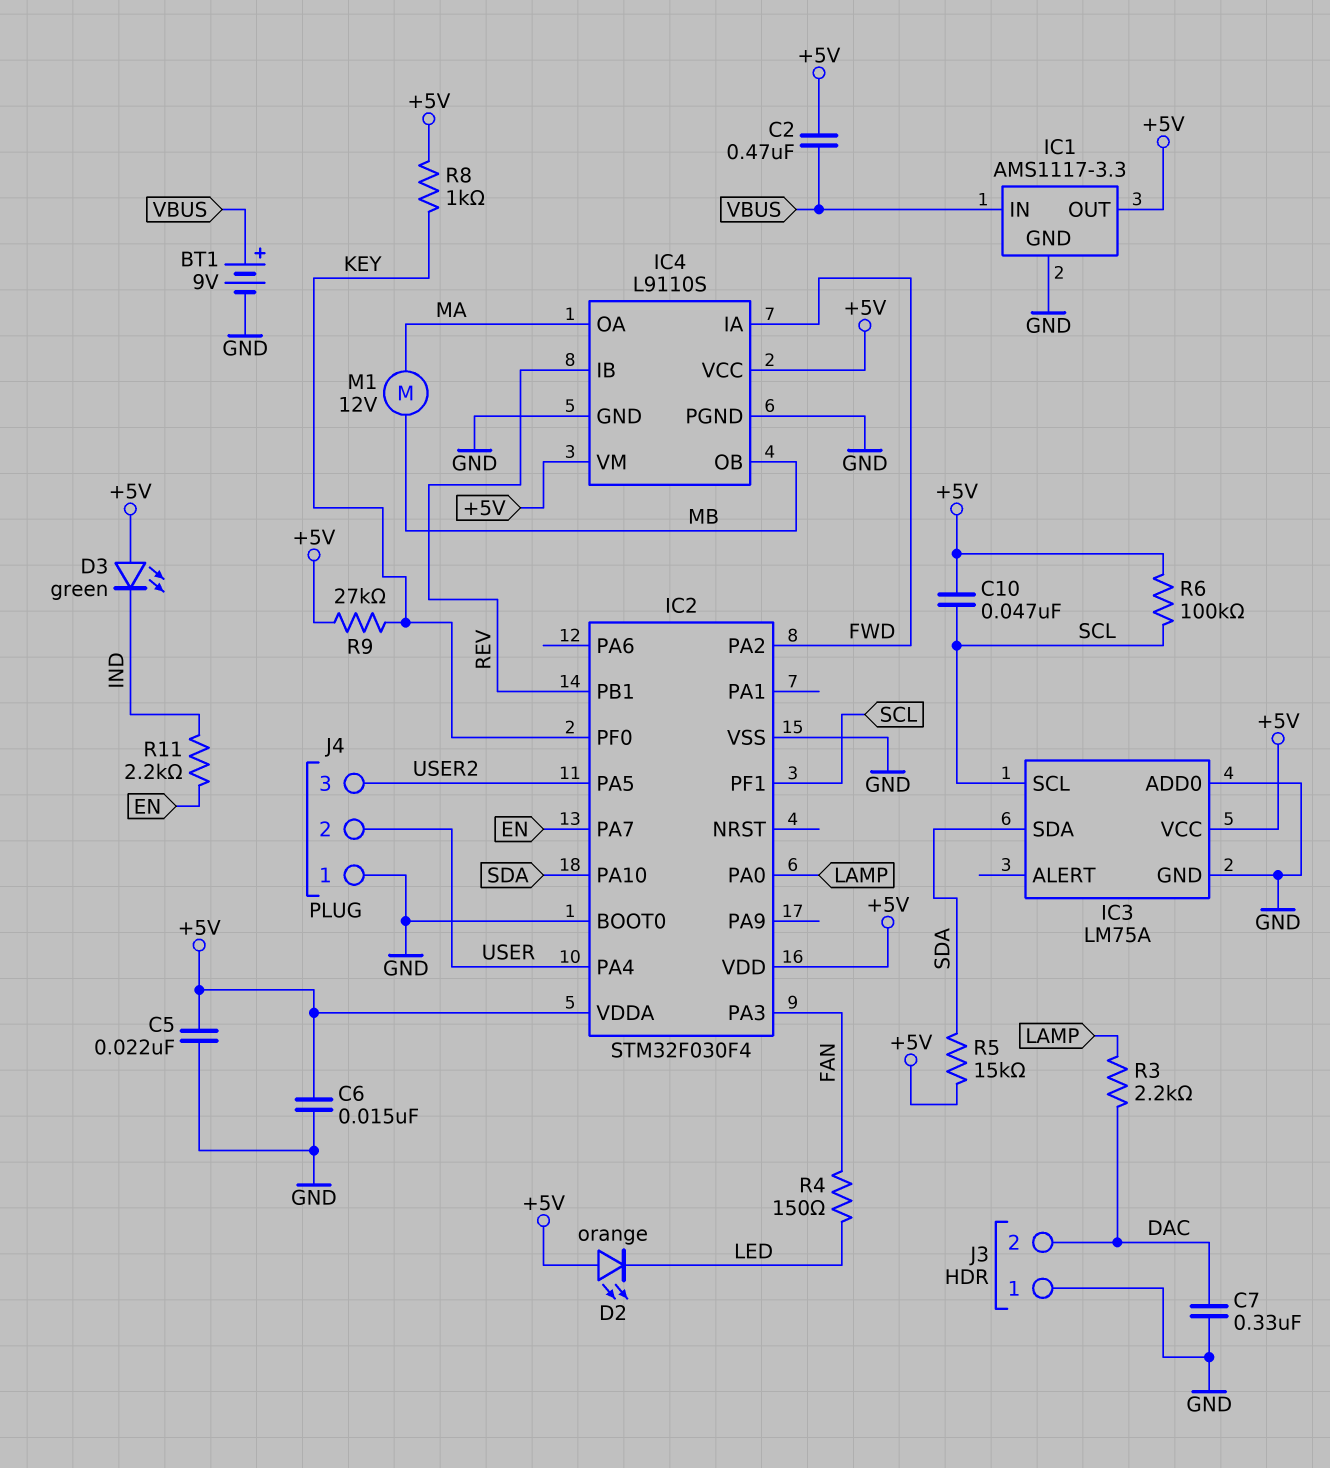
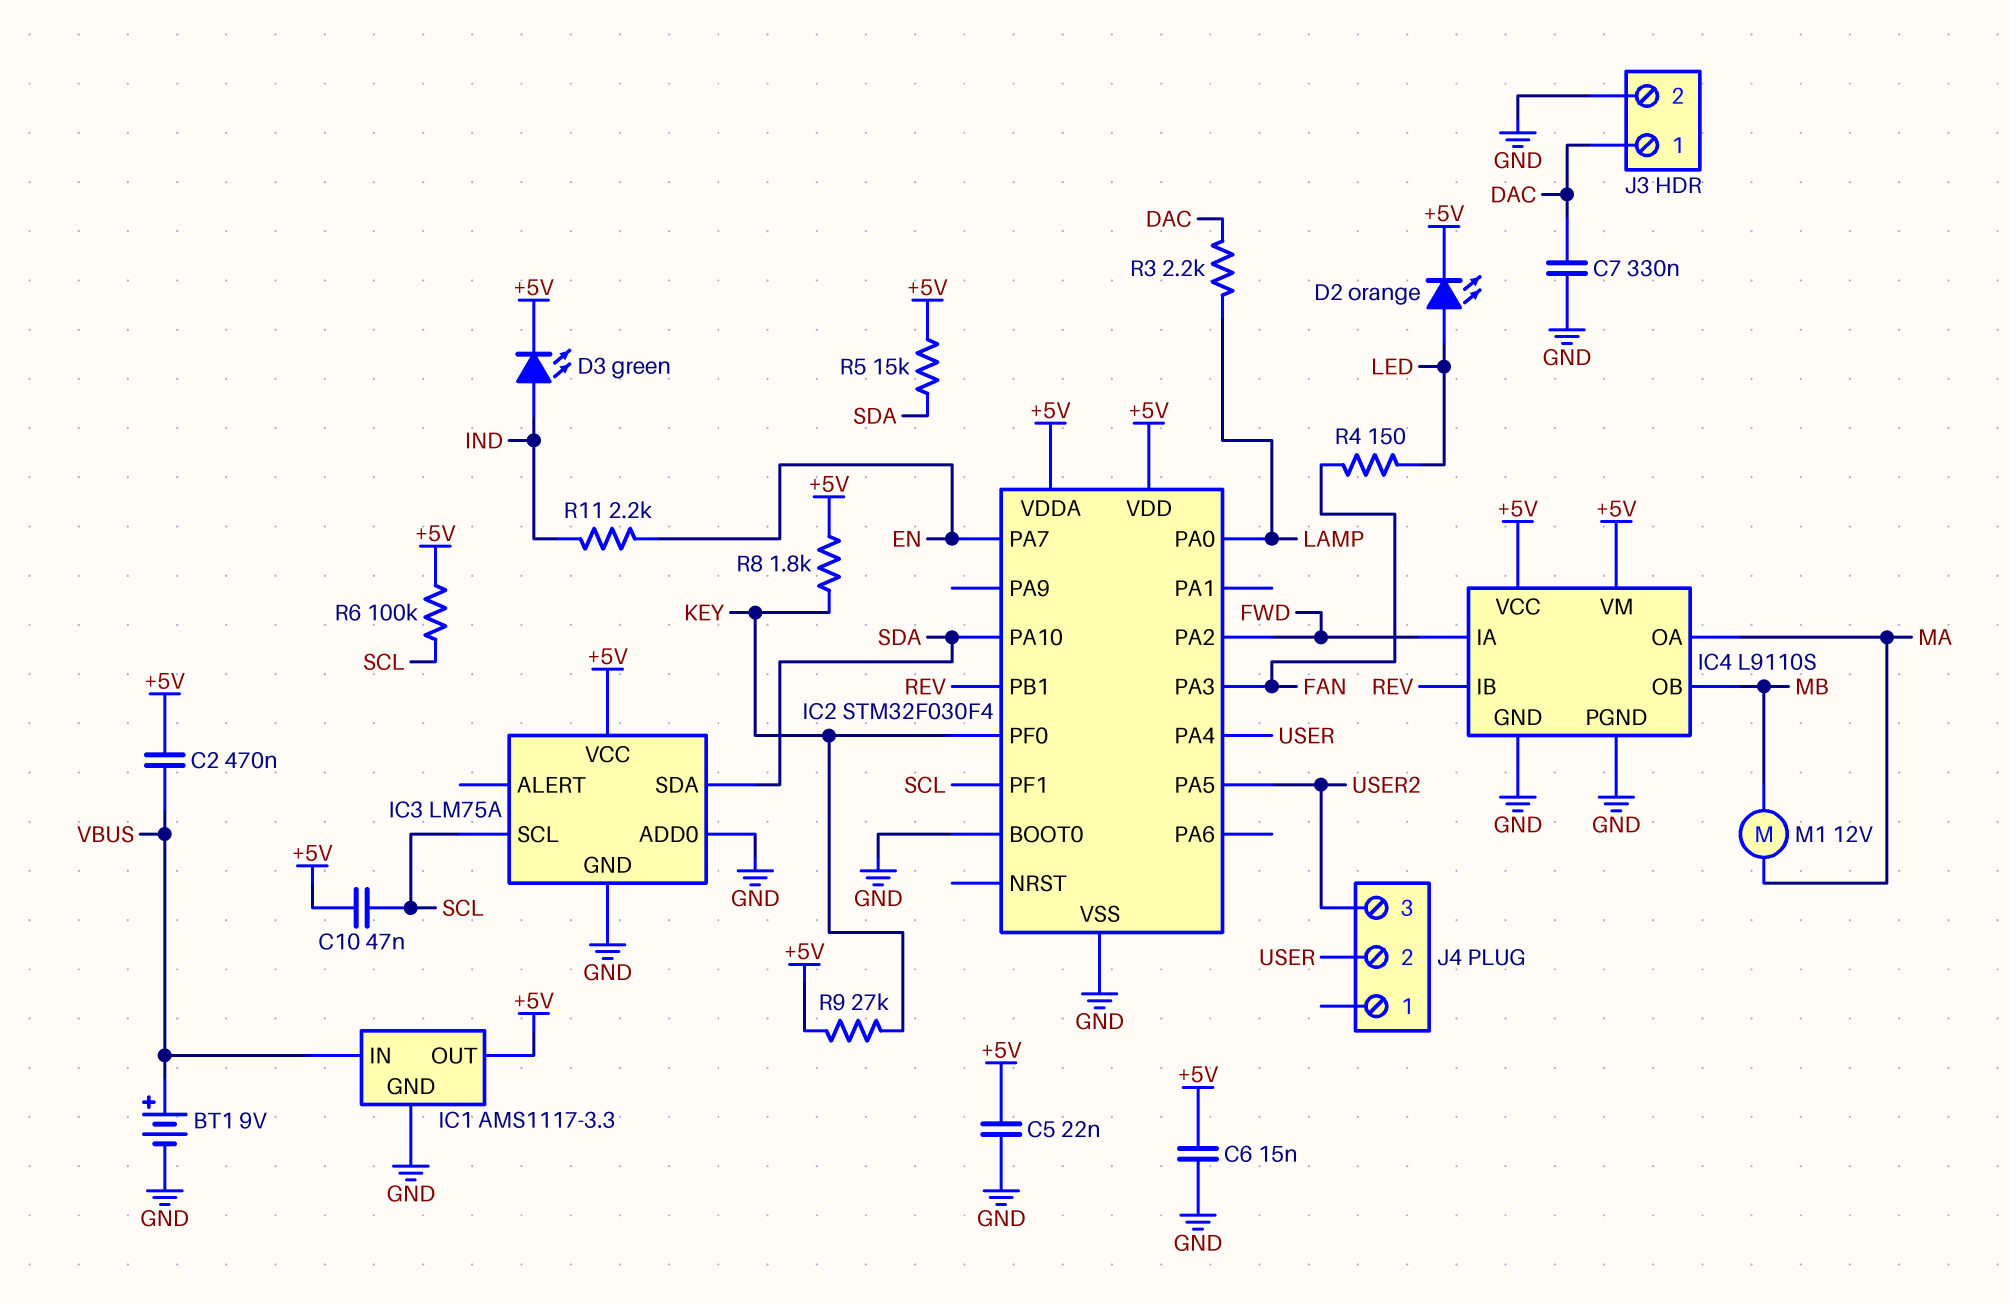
D2: LED orange (A +5V, K LED) -> LED orange (A LED, K +5V)
D3: LED green (A +5V, K IND) -> LED green (A IND, K +5V)
J3 pin 1: GND -> DAC
J3 pin 2: DAC -> GND
J4 pin 1: GND -> none
R8: 1k (+5V, KEY) -> 1.8k (+5V, KEY)

